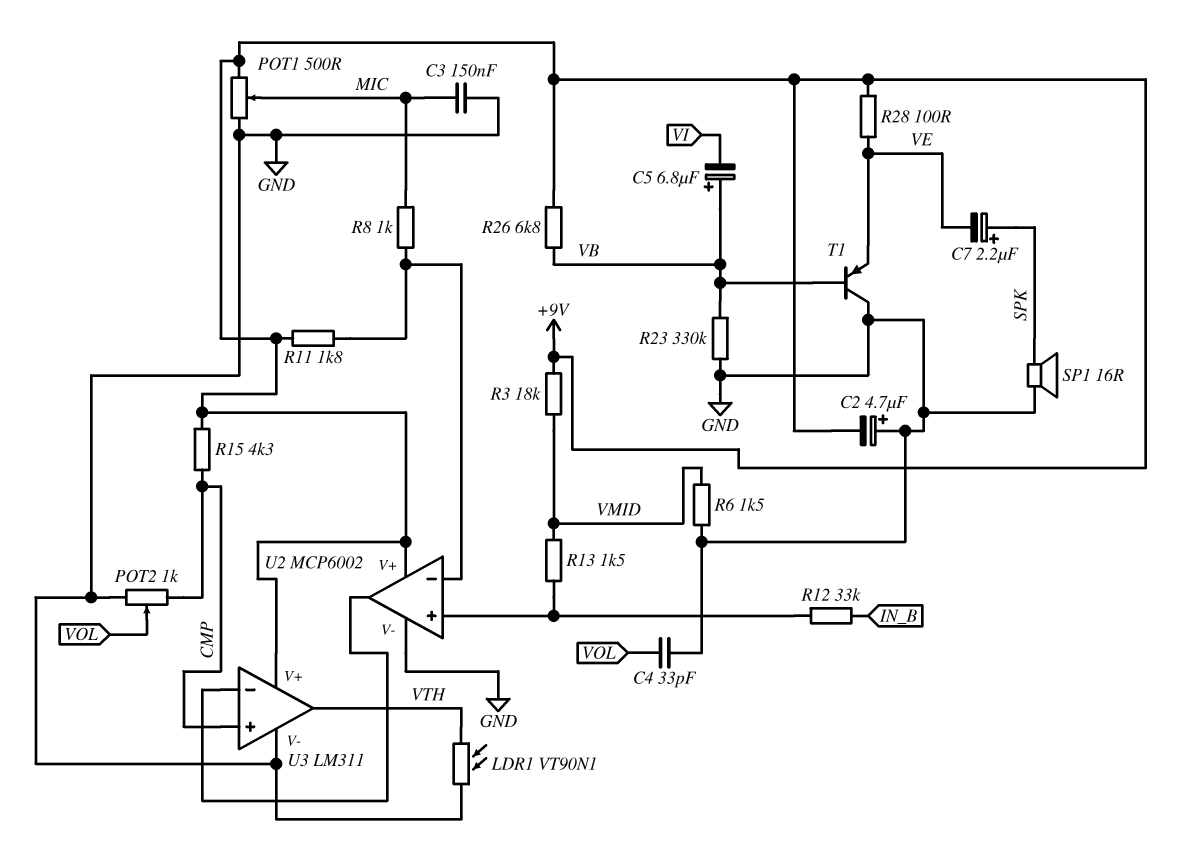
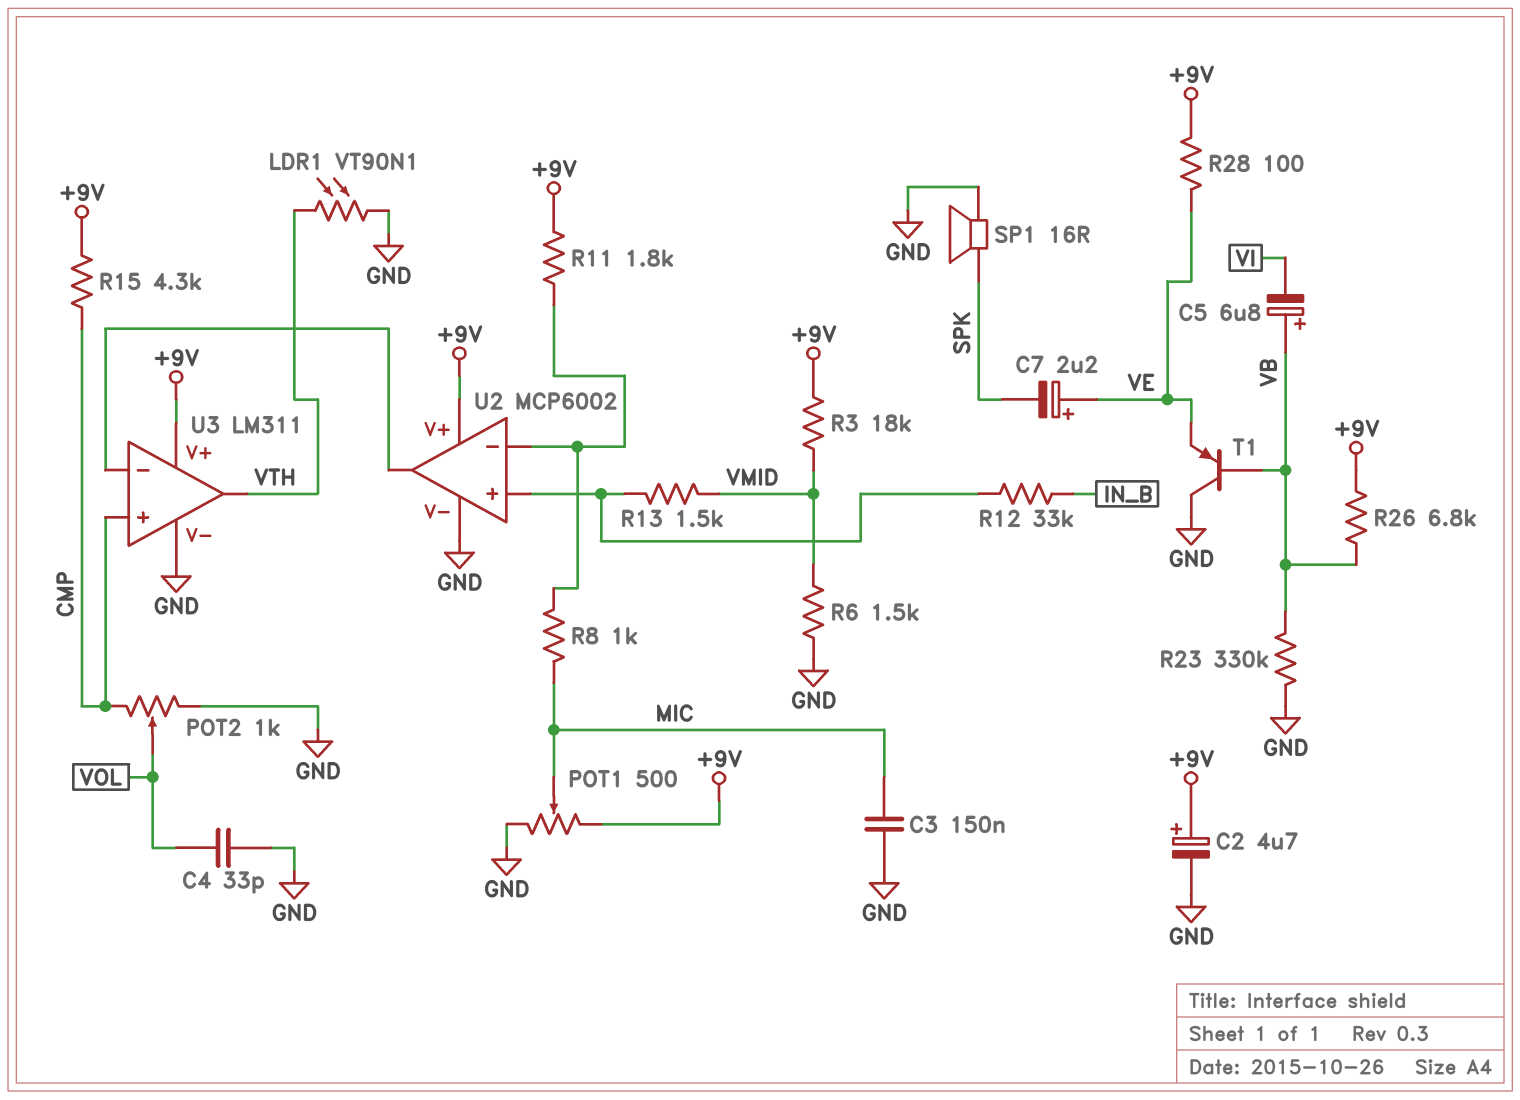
C2: 4.7uF (plus GND, minus +9V) -> 4.7uF (plus +9V, minus GND)
C7: 2.2uF (plus SPK, minus VE) -> 2.2uF (plus VE, minus SPK)

